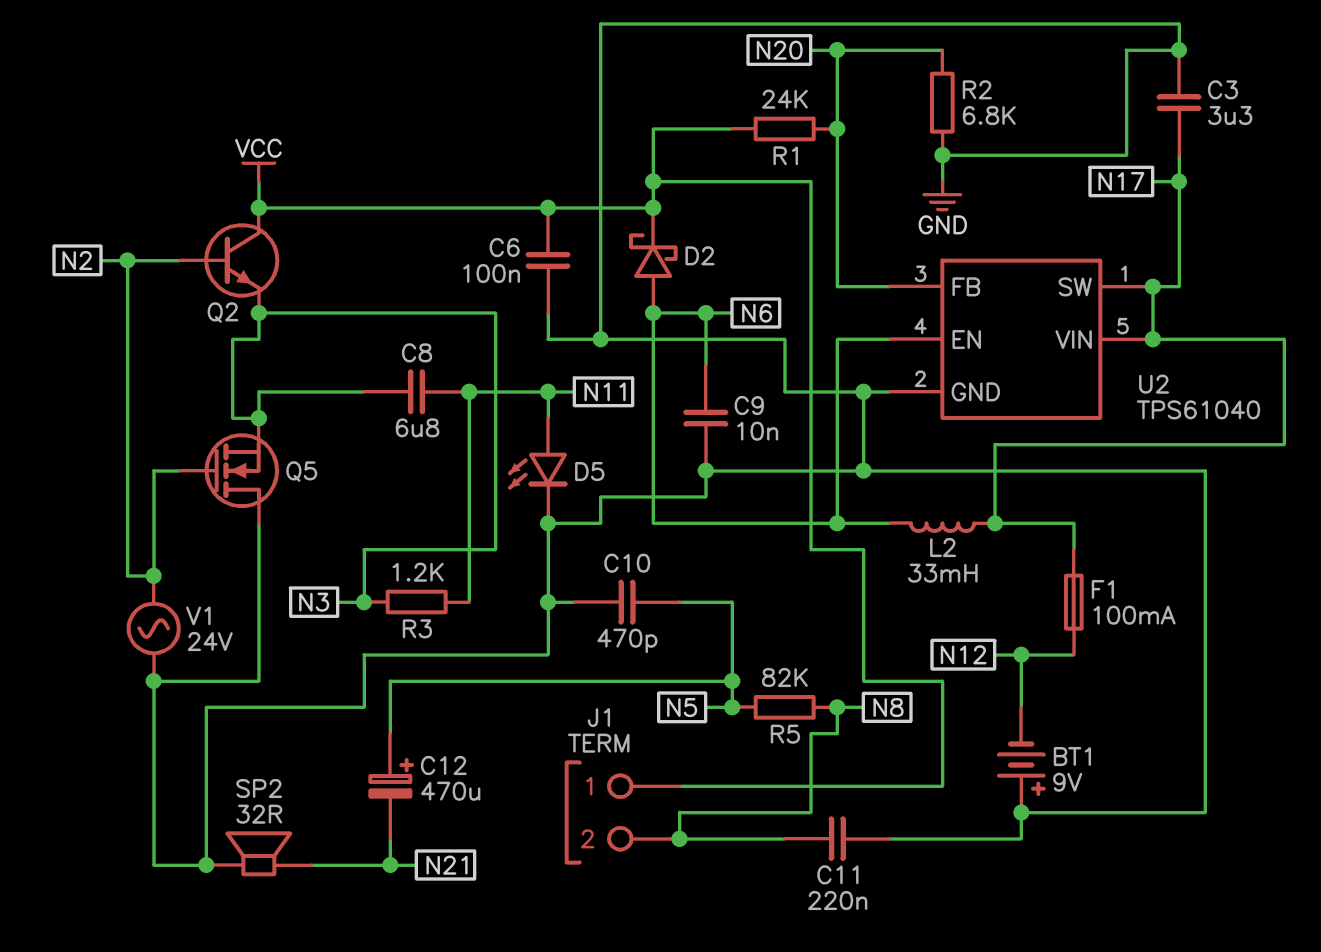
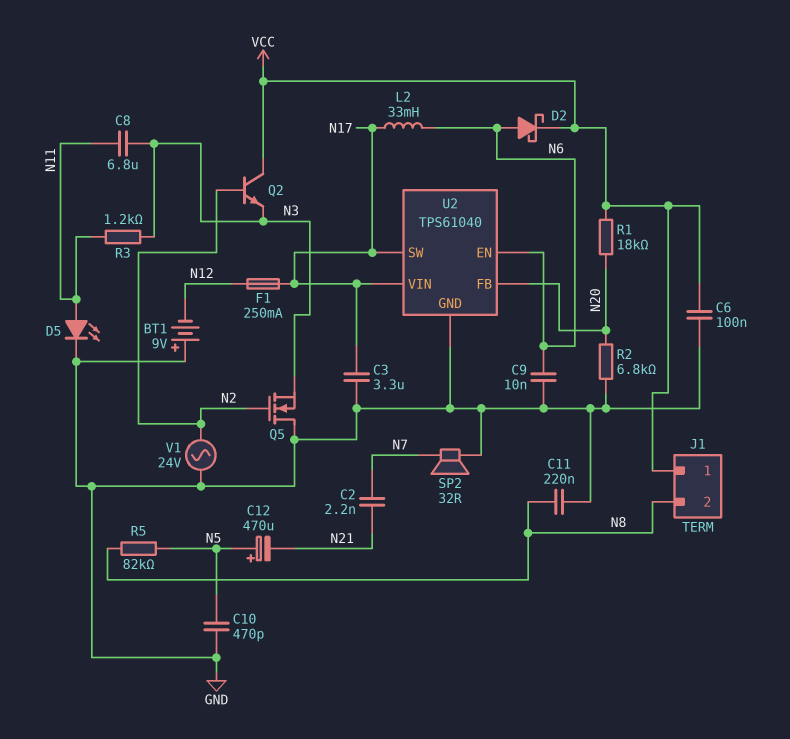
C2: none -> 2.2nF (N7, N21)
F1: 100mA (N12, N17) -> 250mA (N12, N17)
R1: 24k (N20, VCC) -> 18k (N20, VCC)
SP2: speaker 32R (GND, N21) -> speaker 32R (GND, N7)

